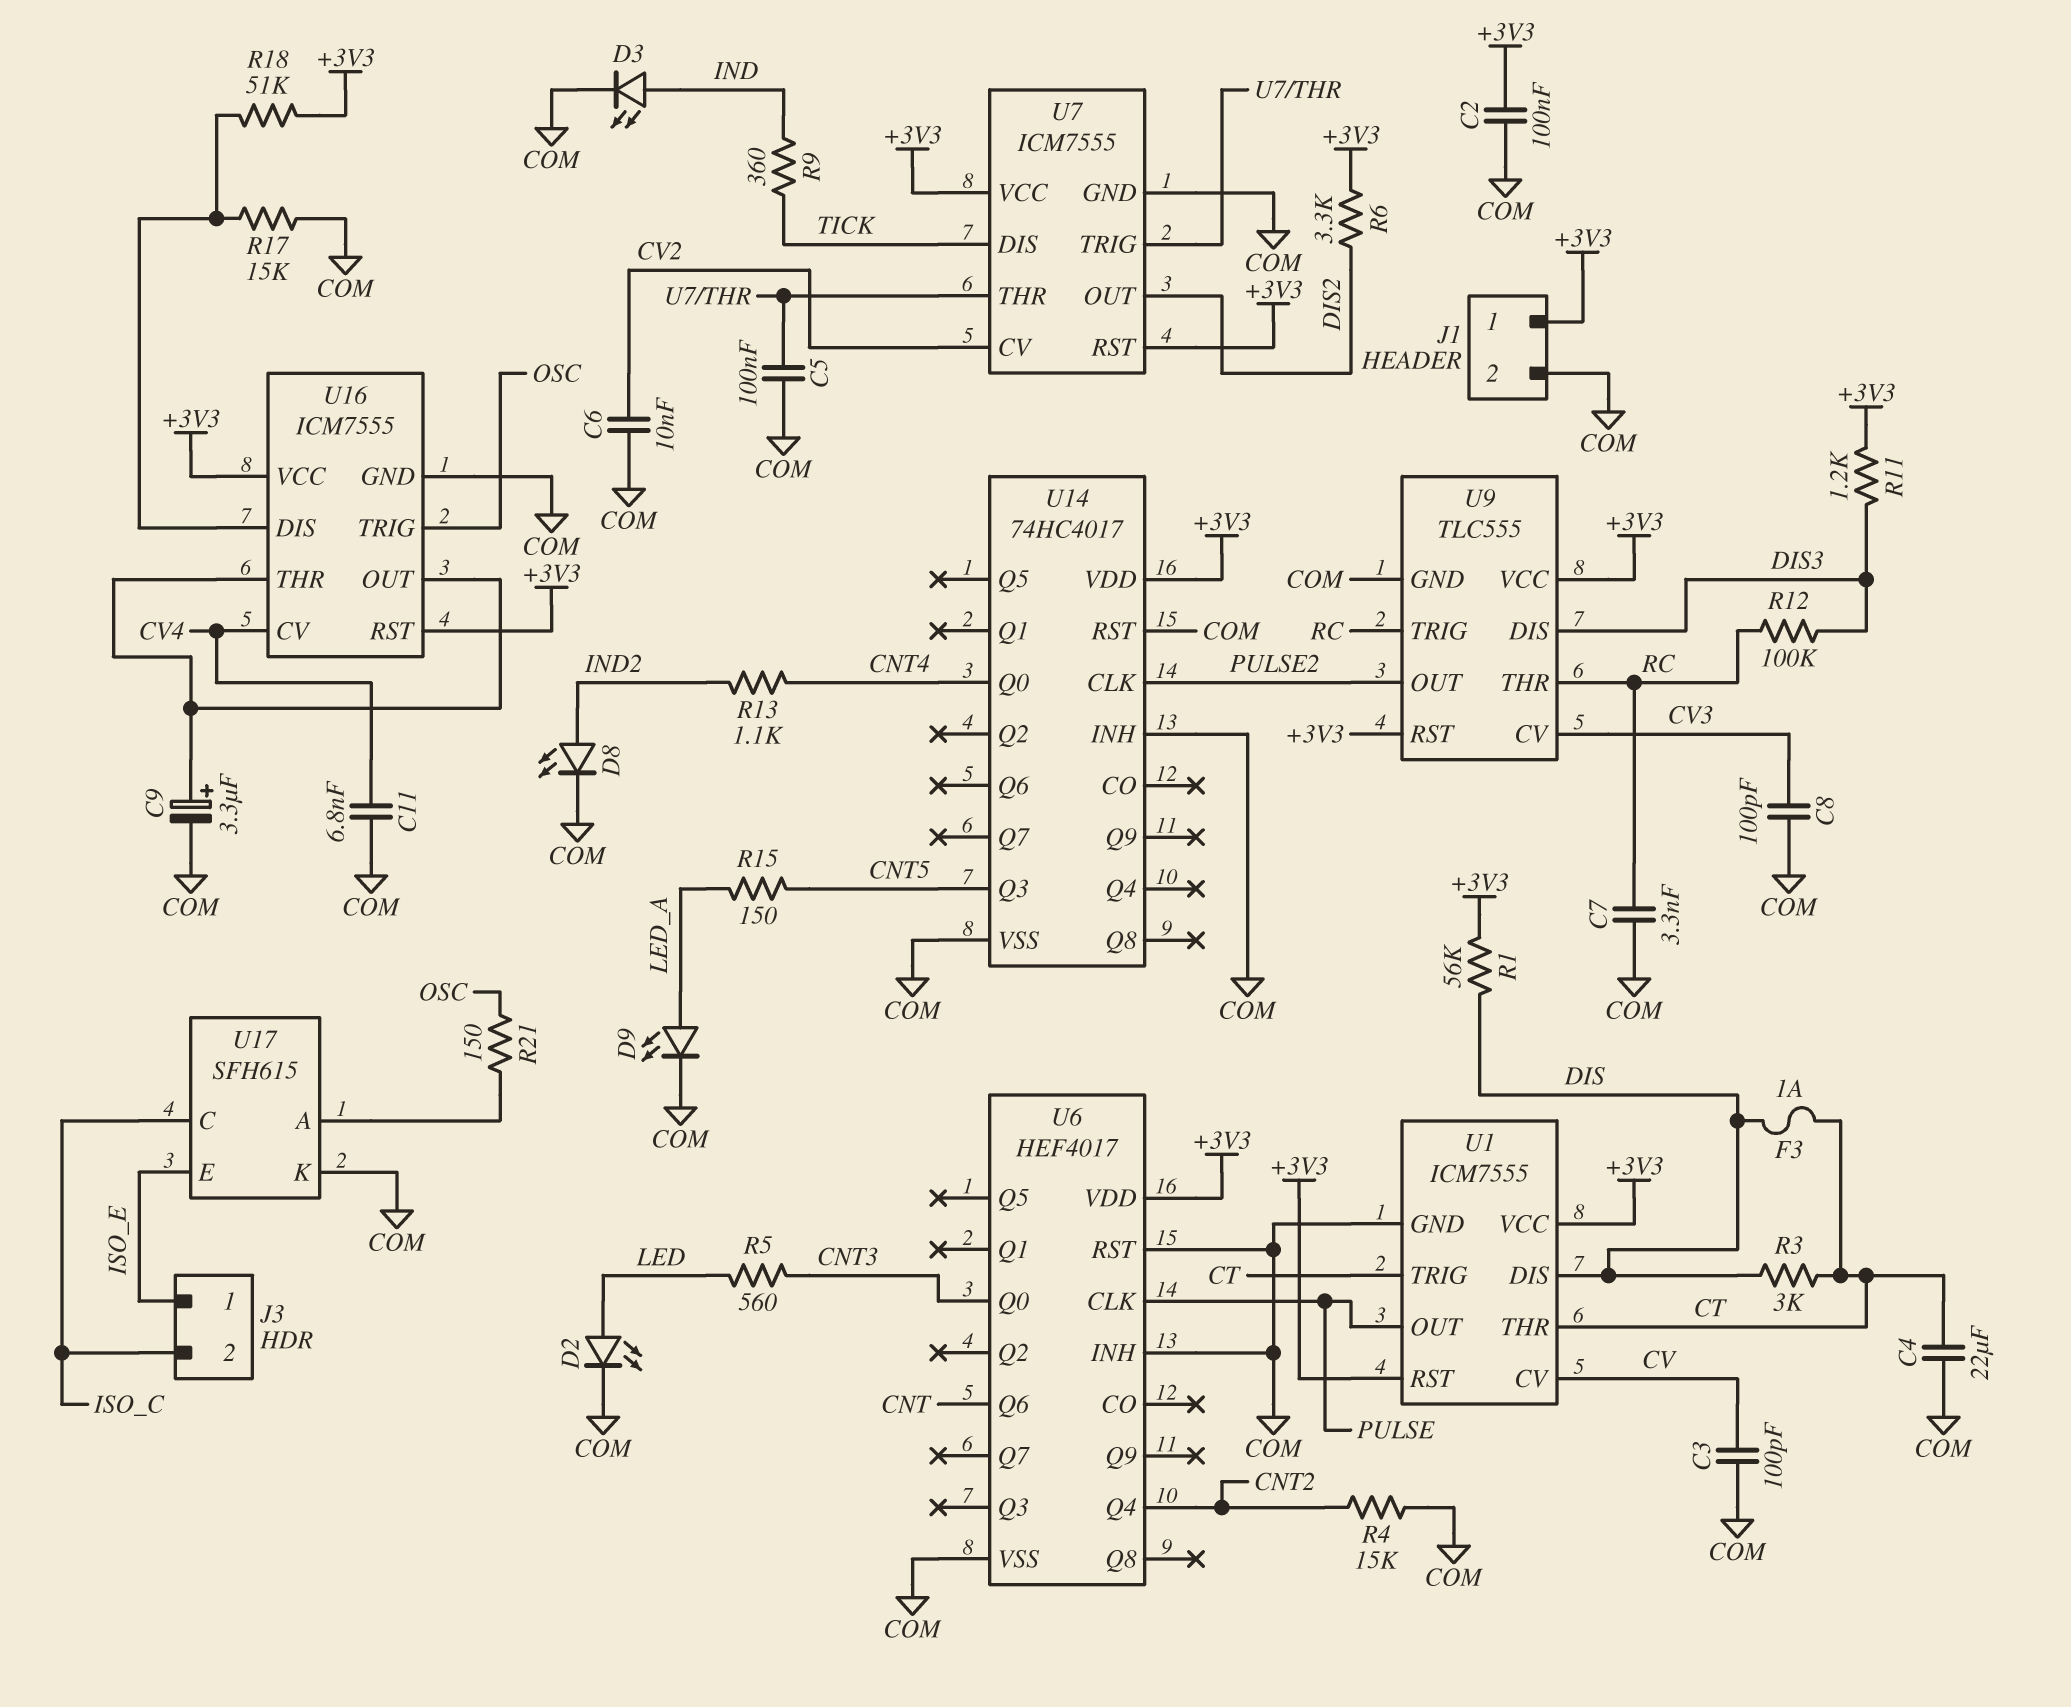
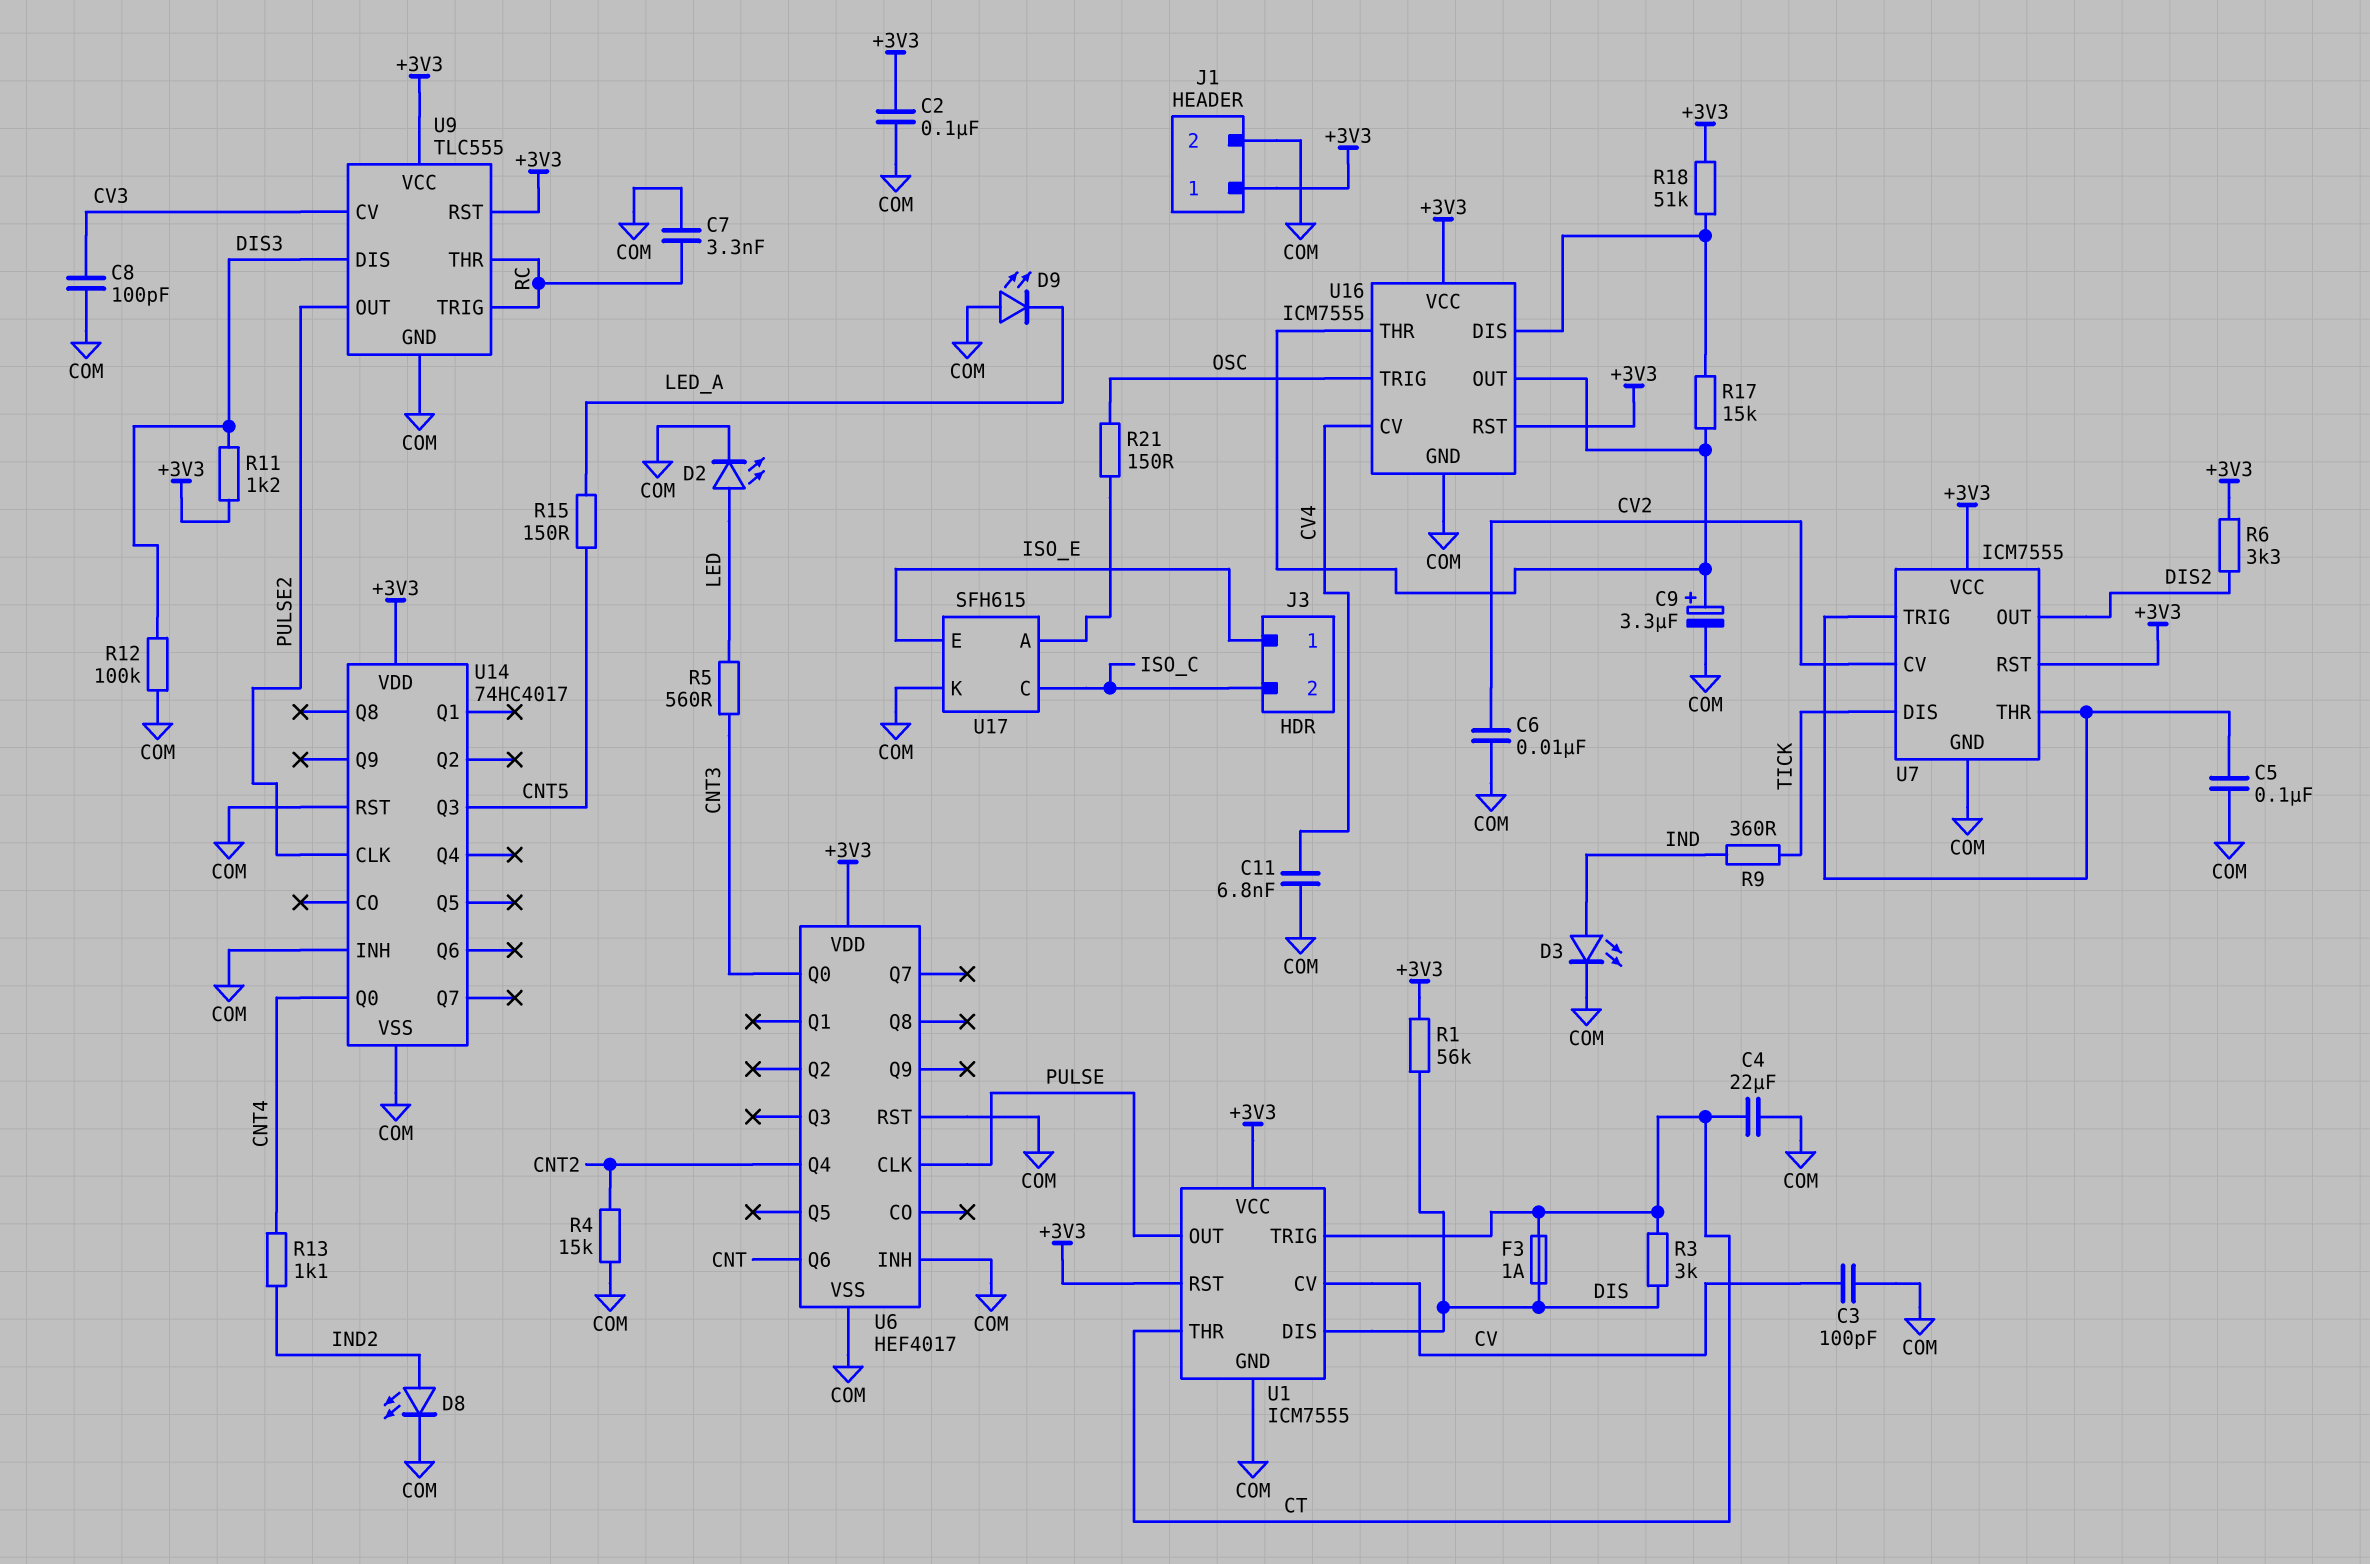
D9: LED (A LED_A, K COM) -> LED (A COM, K LED_A)
R12: 100k (DIS3, RC) -> 100k (COM, DIS3)
R17: 15k (COM, U16/DIS) -> 15k (U16/DIS, U16/OUT)

